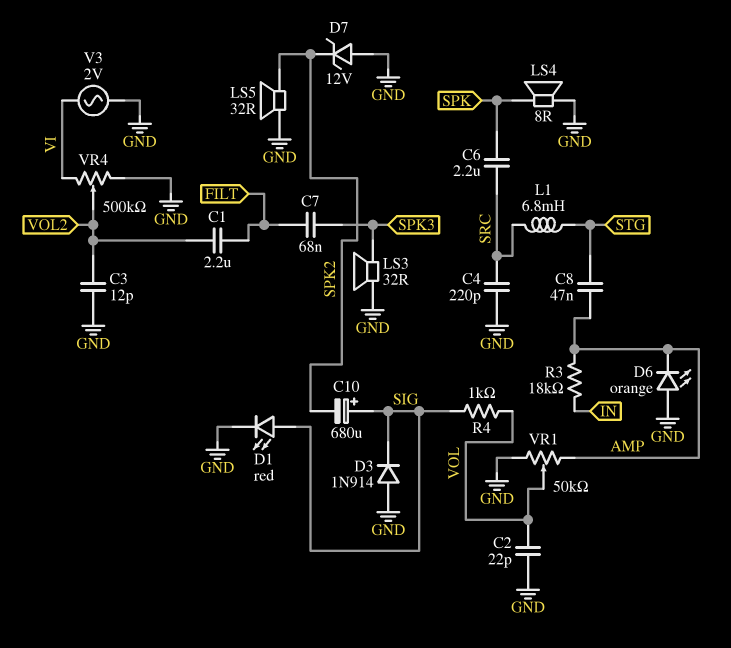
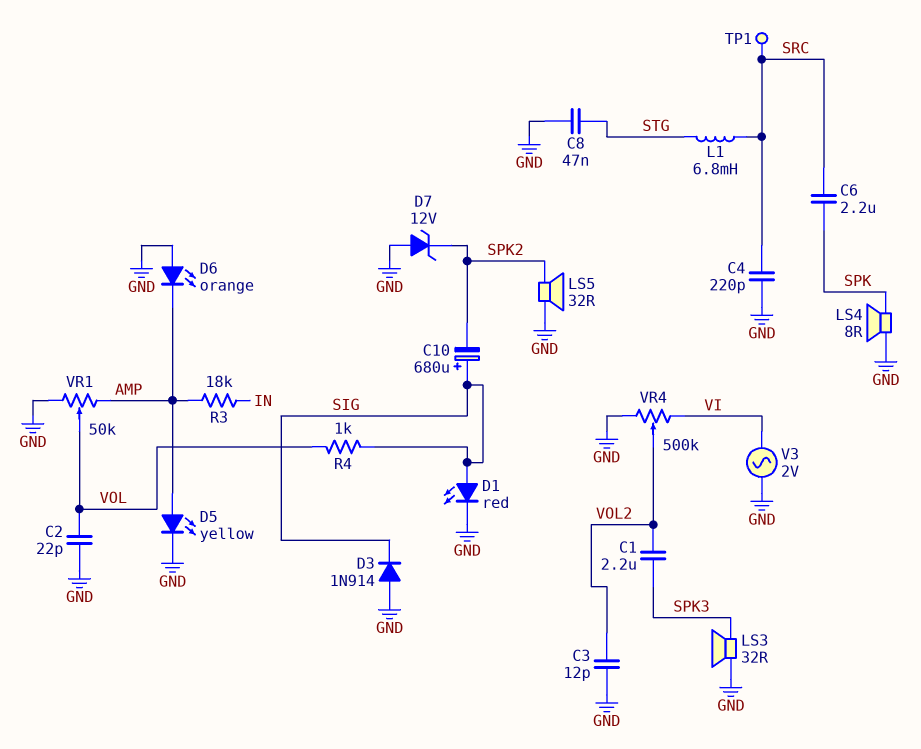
C1: 2.2uF (FILT, VOL2) -> 2.2uF (SPK3, VOL2)
C7: 68nF (FILT, SPK3) -> none
C8: 47nF (AMP, STG) -> 47nF (GND, STG)
D5: none -> LED yellow (A AMP, K GND)
TP1: none -> test point (SRC)

